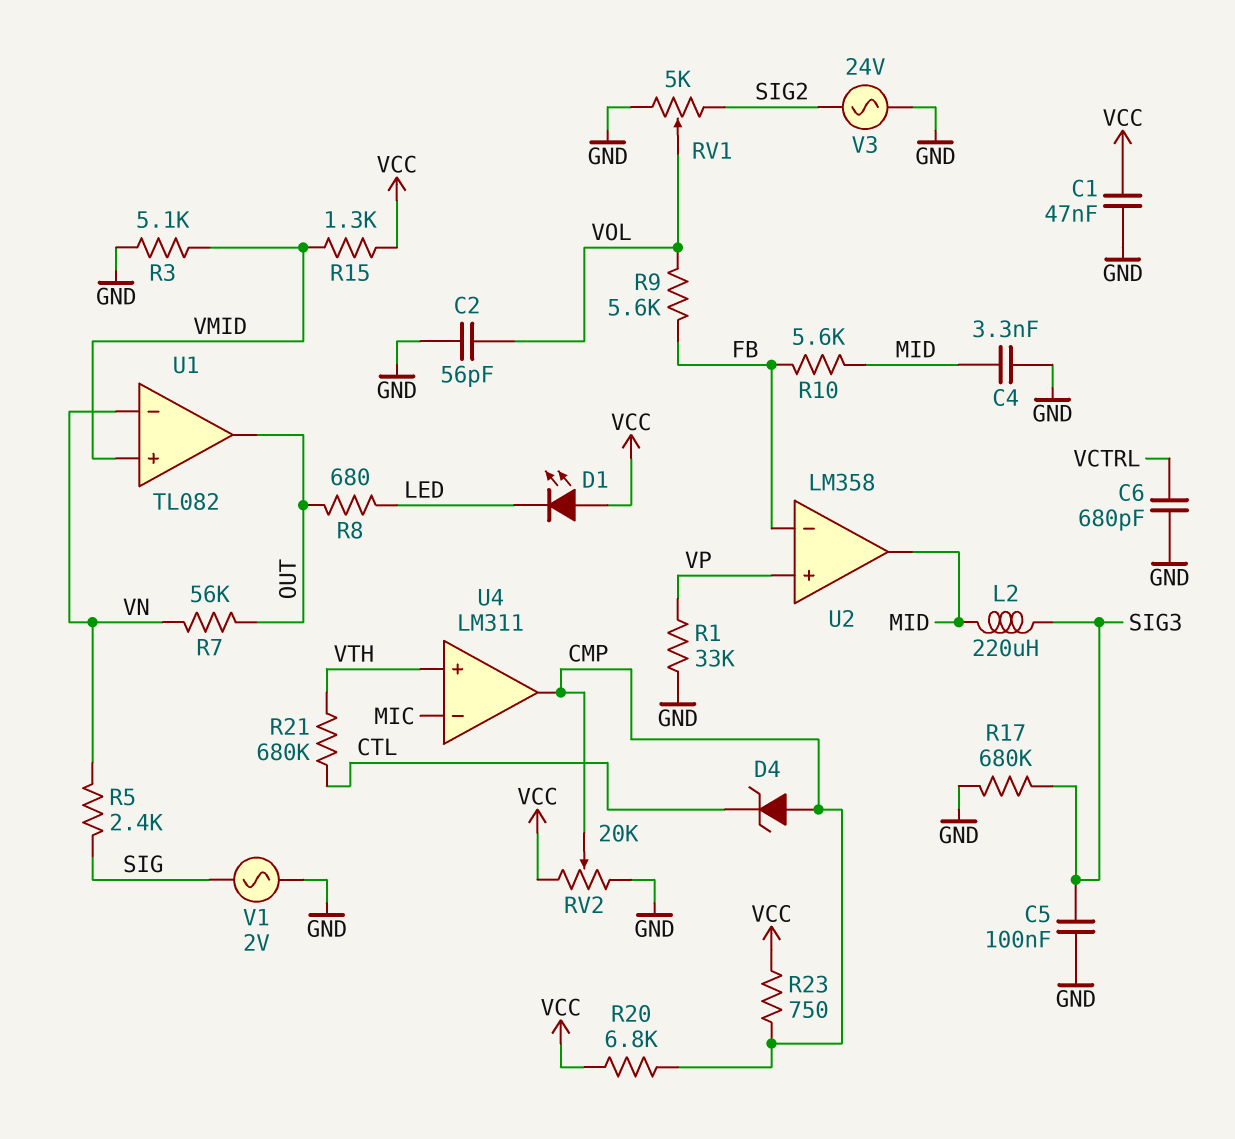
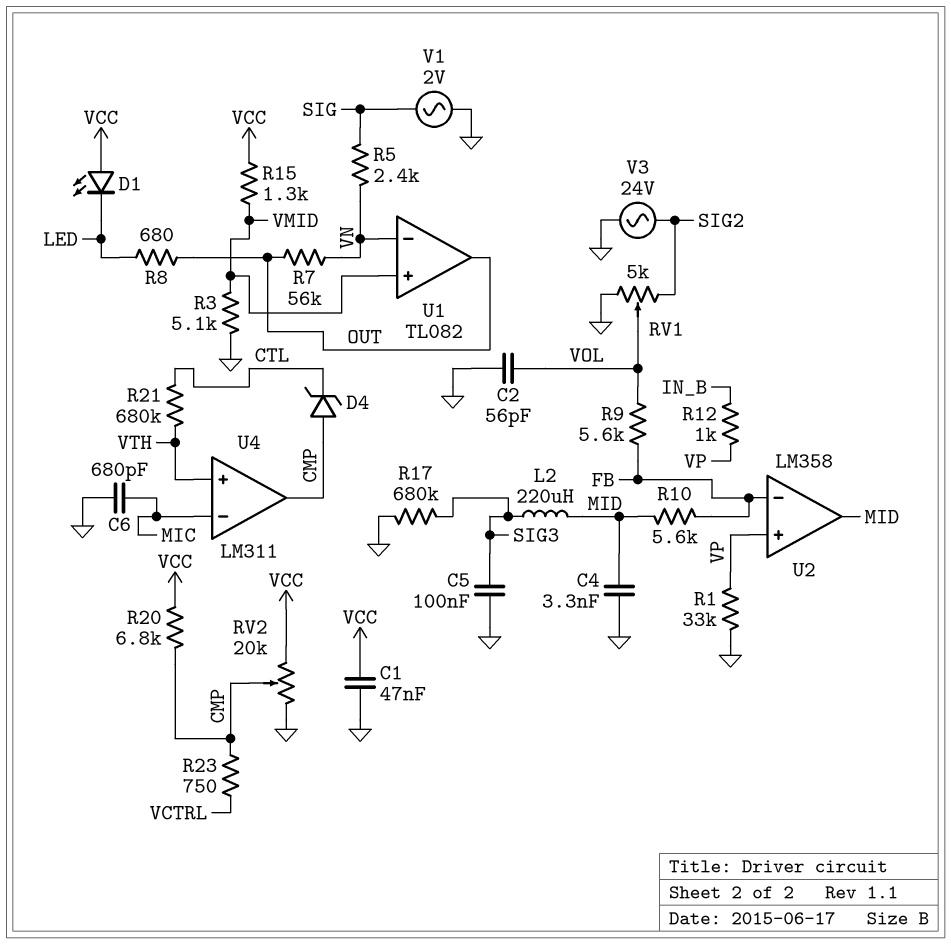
C6: 680pF (GND, VCTRL) -> 680pF (GND, MIC)
R12: none -> 1k (IN_B, VP)
R23: 750 (CMP, VCC) -> 750 (CMP, VCTRL)

